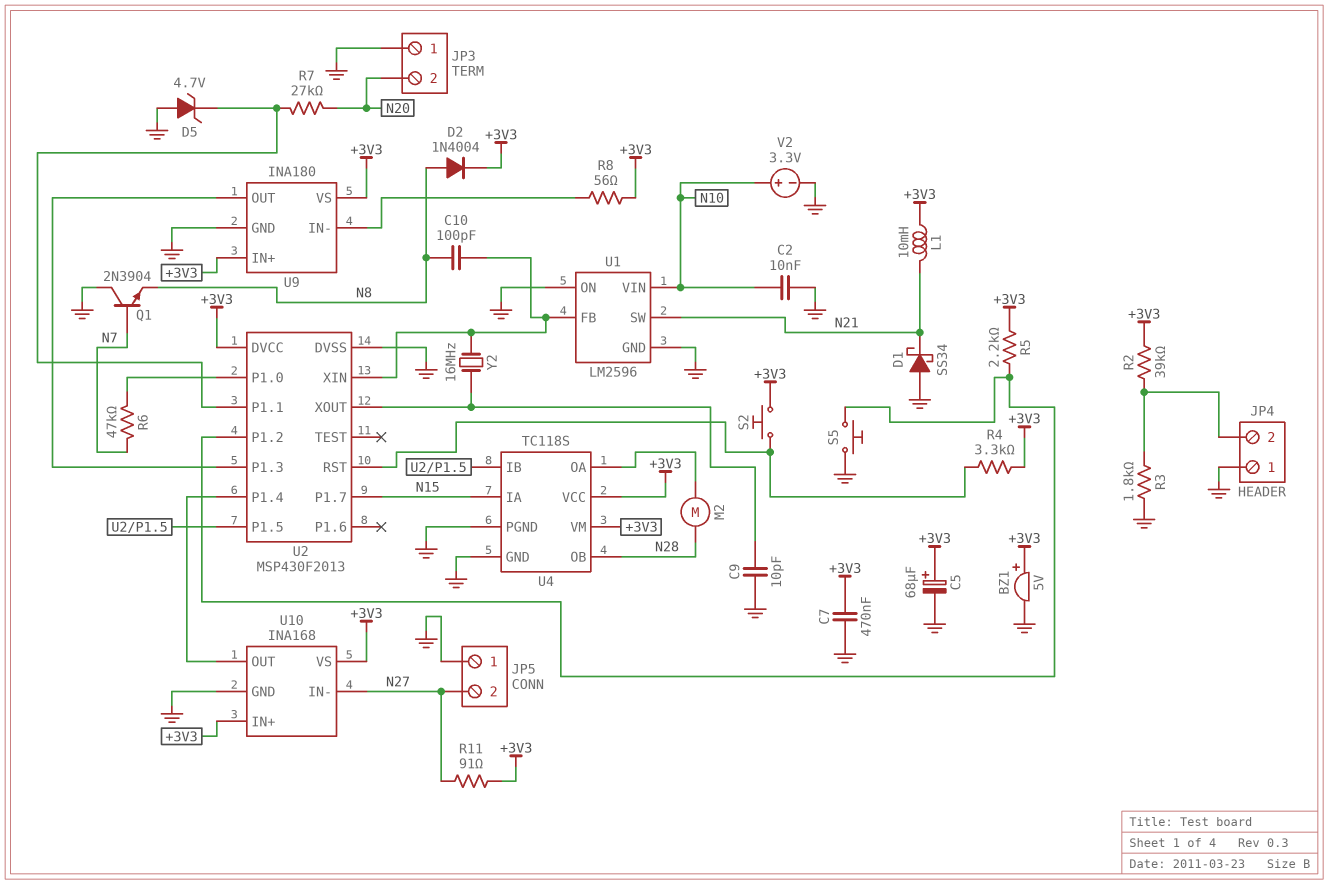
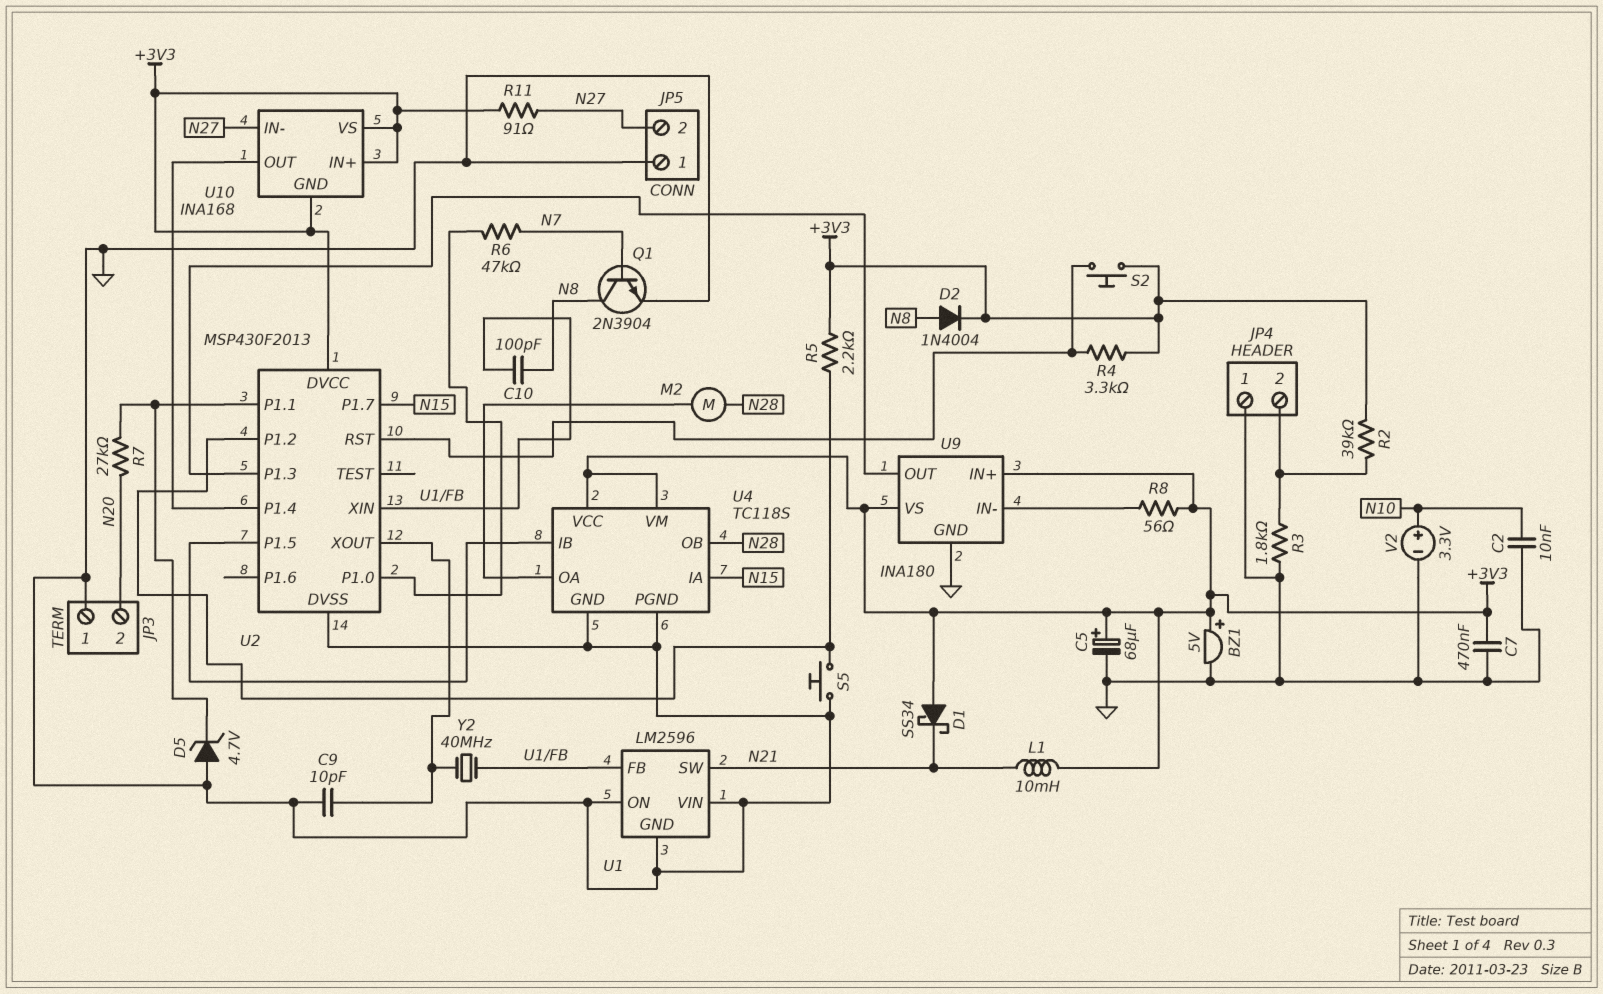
D1: schottky SS34 (A GND, K N21) -> schottky SS34 (A +3V3, K N21)
Q1: NPN 2N3904 (B N7, C GND, E N8) -> NPN 2N3904 (B N7, C N8, E GND)
U1 pin VIN: N10 -> GND
U10 pin GND: GND -> +3V3
Y2: 16MHz (U1/FB, U2/XOUT) -> 40MHz (U1/FB, U2/XOUT)

